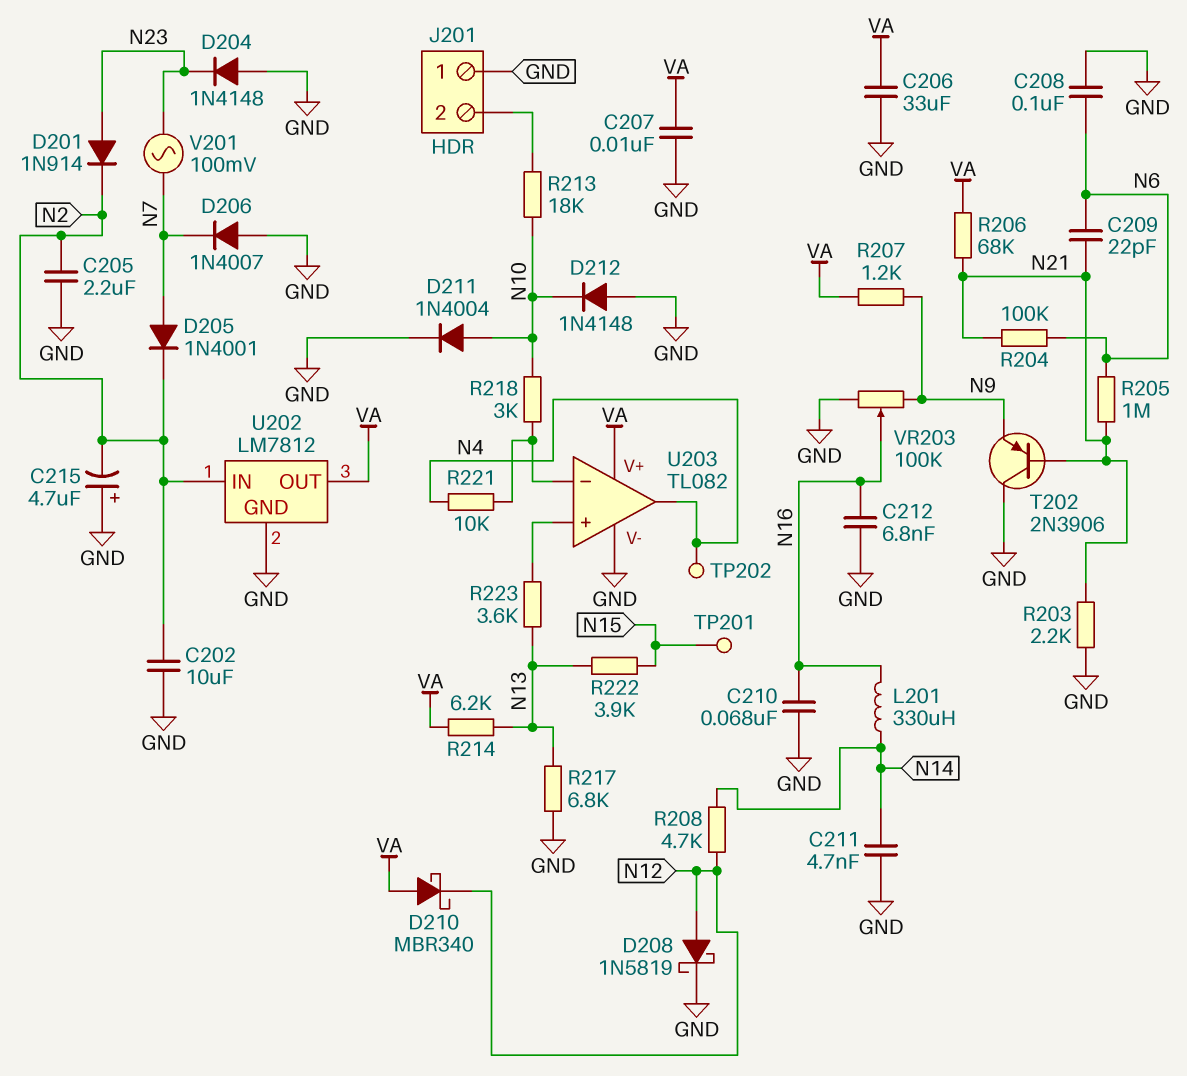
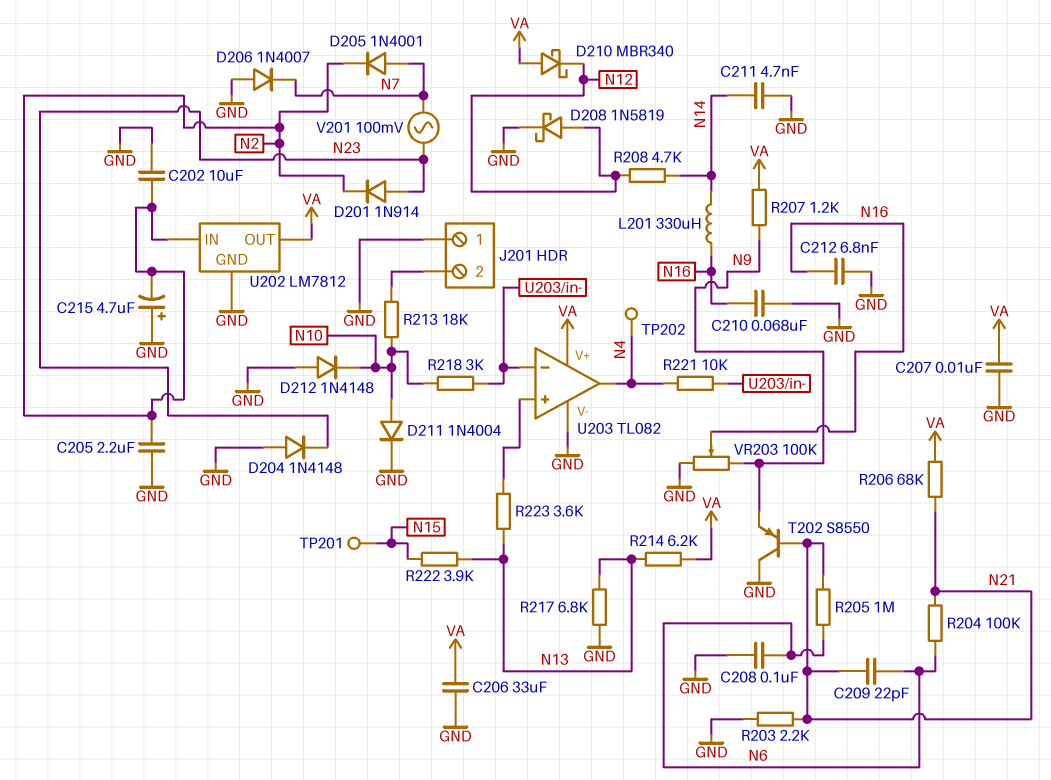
T202: PNP 2N3906 (B N21, C GND, E N9) -> PNP S8550 (B N21, C GND, E N9)

